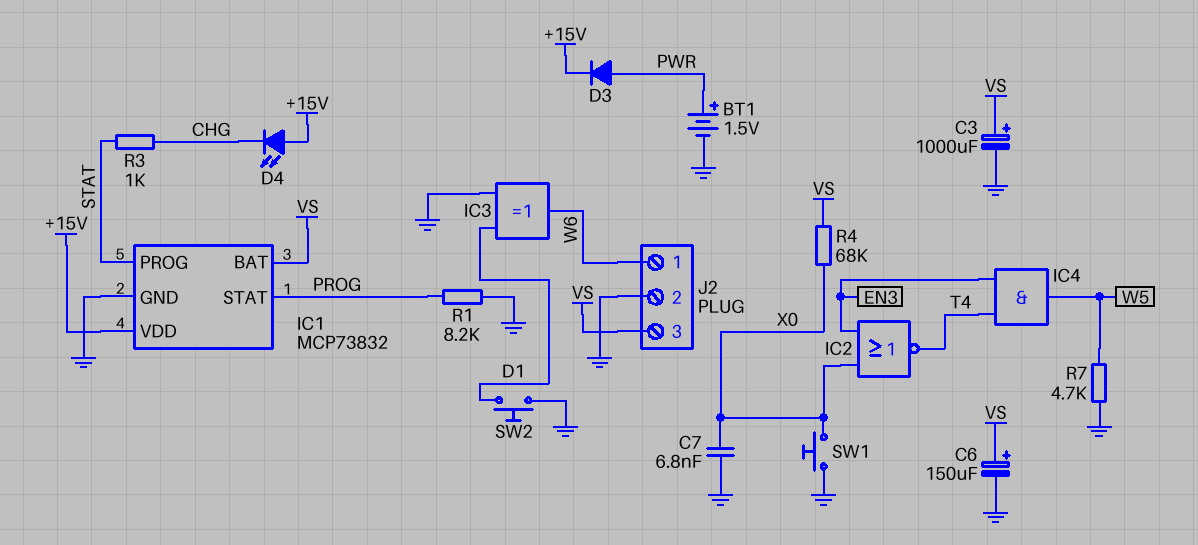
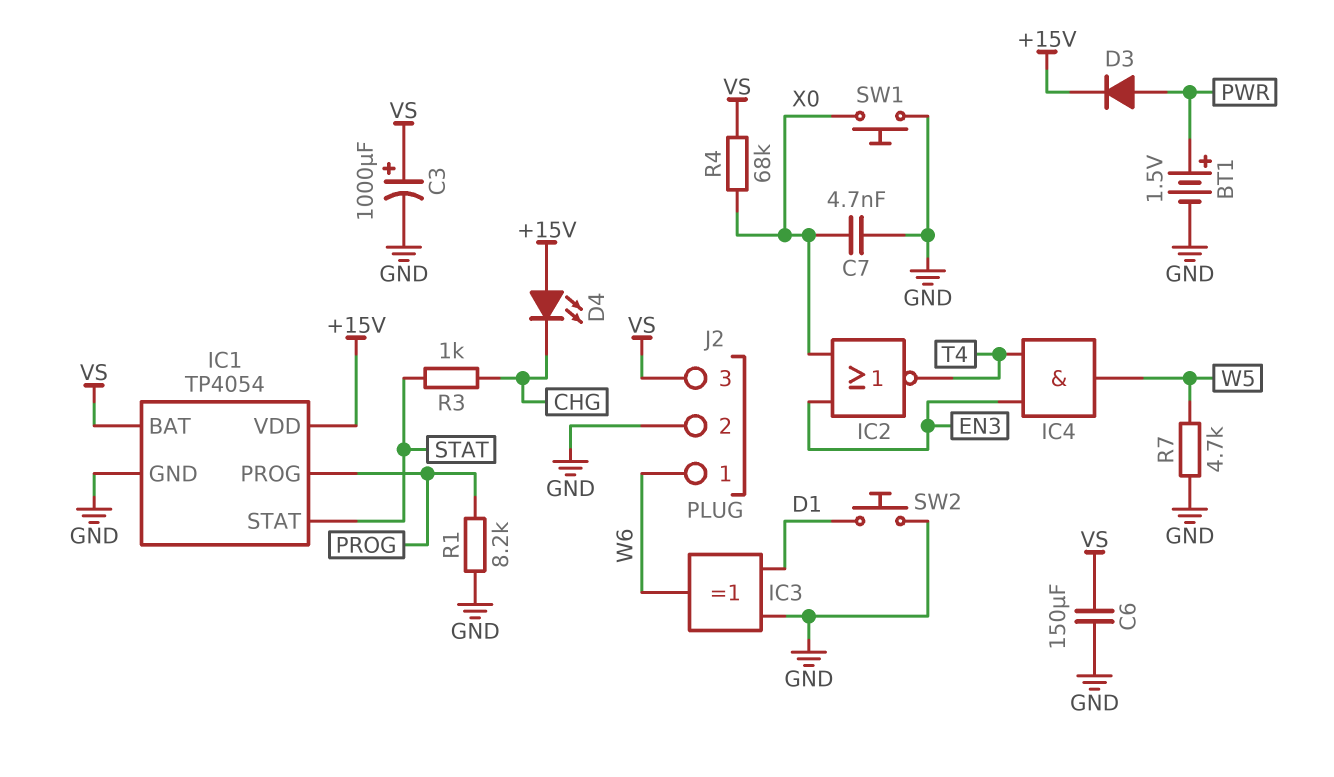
C6: 150uF (plus VS, minus GND) -> 150uF (GND, VS)
C7: 6.8nF (GND, X0) -> 4.7nF (GND, X0)
IC1: MCP73832 -> TP4054
IC1 pin PROG: STAT -> PROG
IC1 pin STAT: PROG -> STAT

